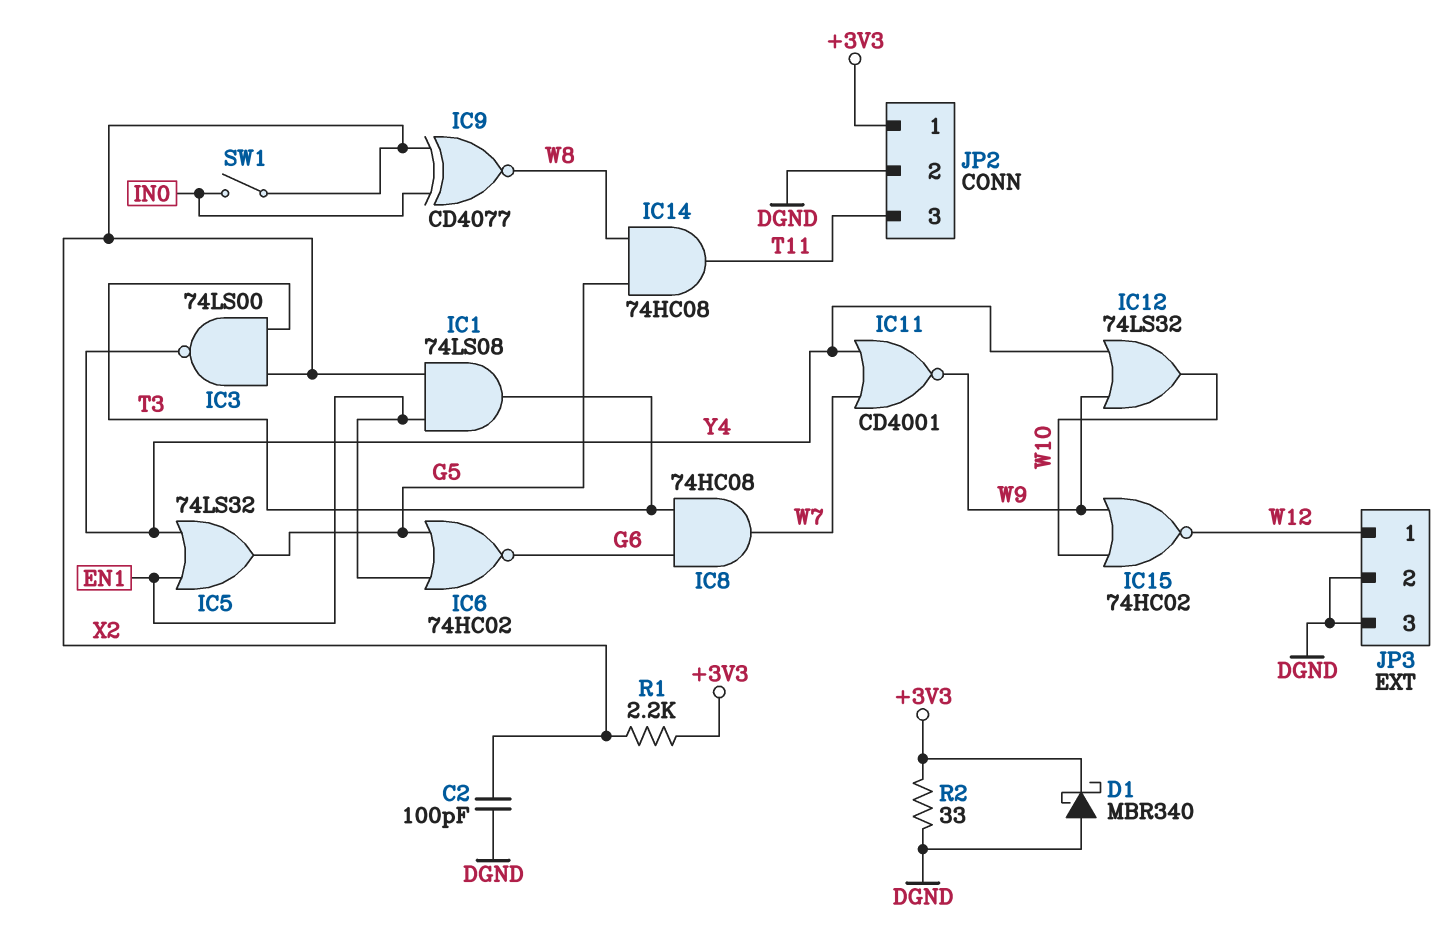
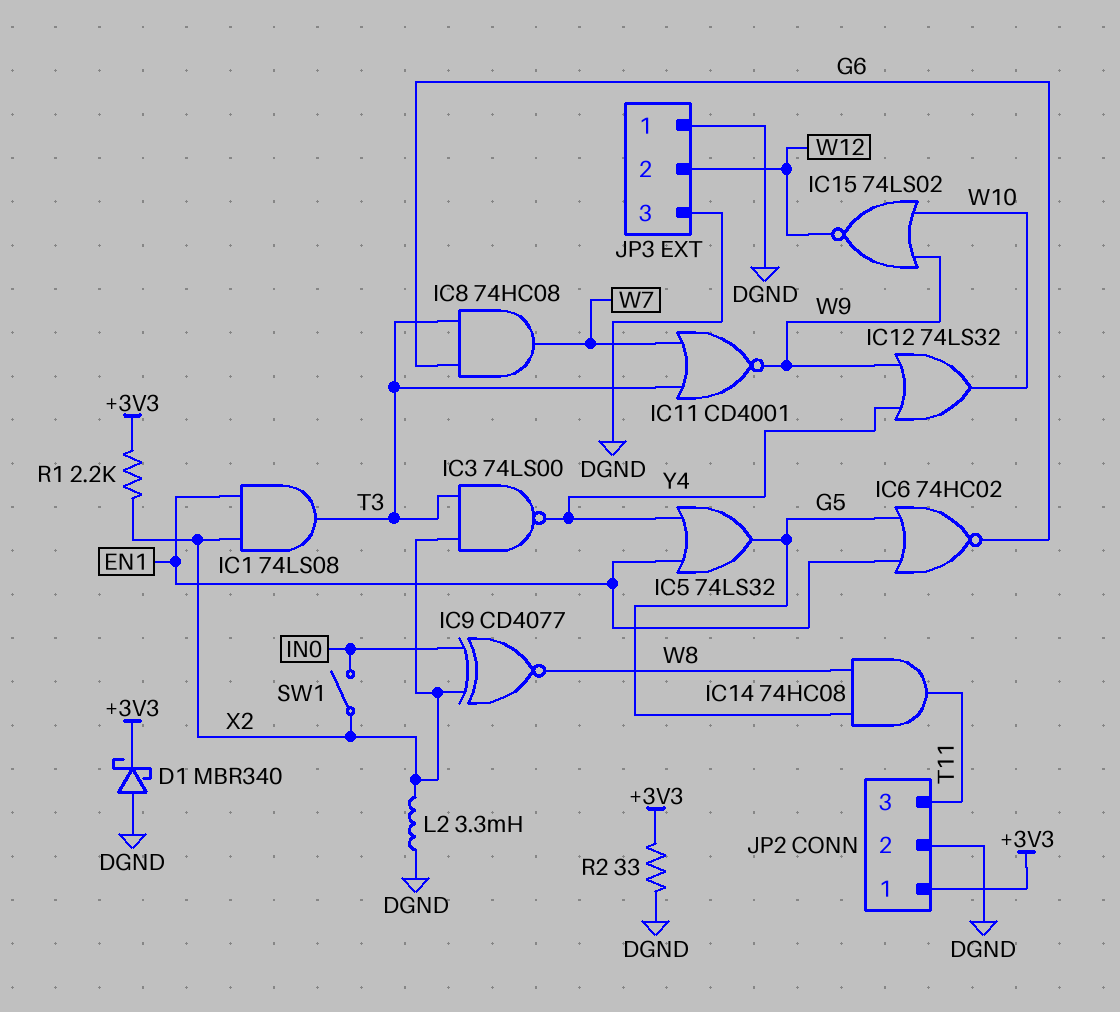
C2: 100pF (DGND, X2) -> none
IC11: NOR CD4001 (in W7, in Y4, out W9) -> NOR CD4001 (in T3, in W7, out W9)
IC15: NOR 74HC02 (in W9, in W10, out W12) -> NOR 74LS02 (in W9, in W10, out W12)
JP3 pin 1: W12 -> DGND
JP3 pin 2: DGND -> W12
L2: none -> 3.3mH (DGND, X2)

